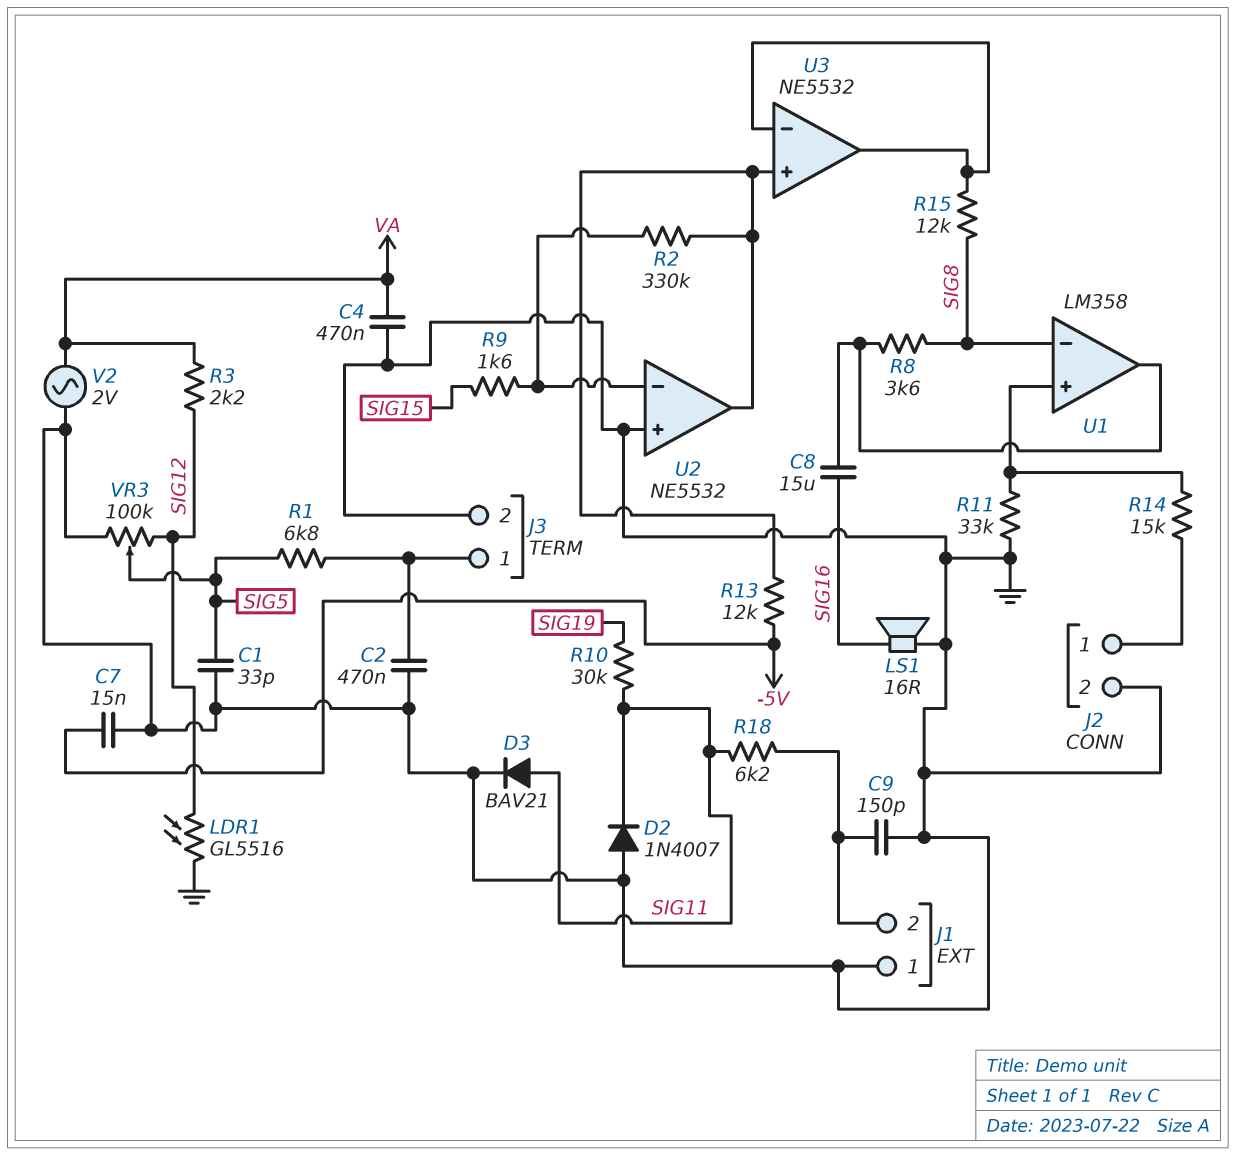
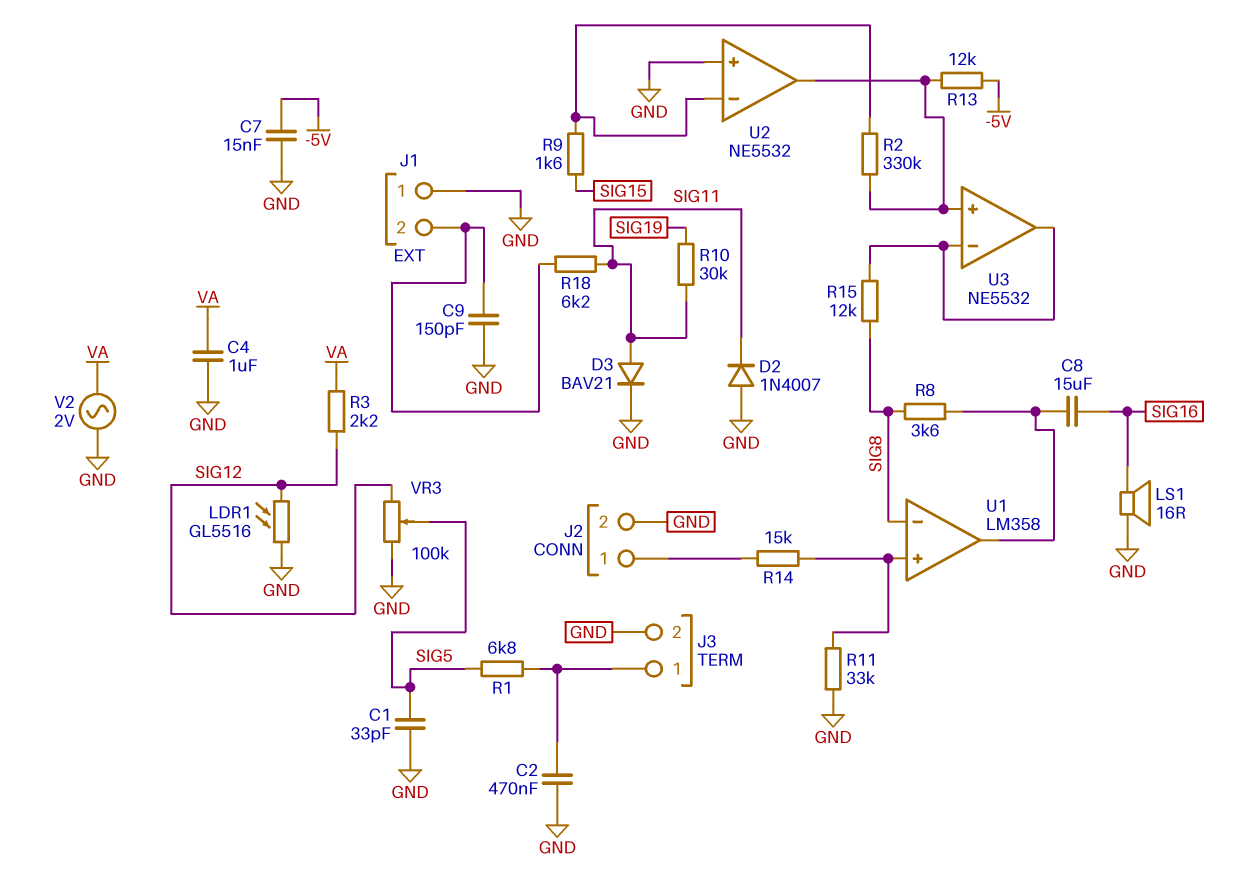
C4: 470nF (GND, VA) -> 1uF (GND, VA)

